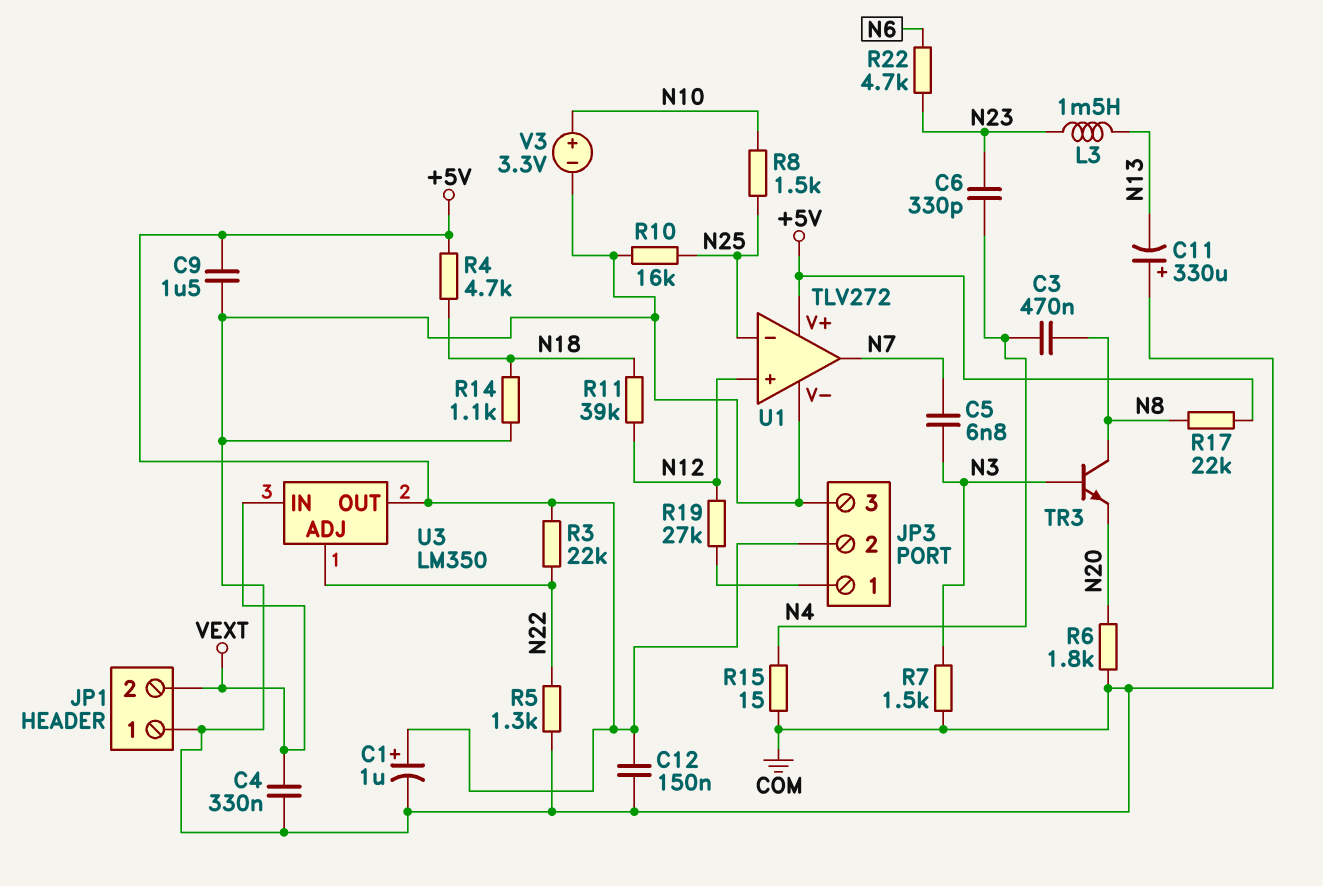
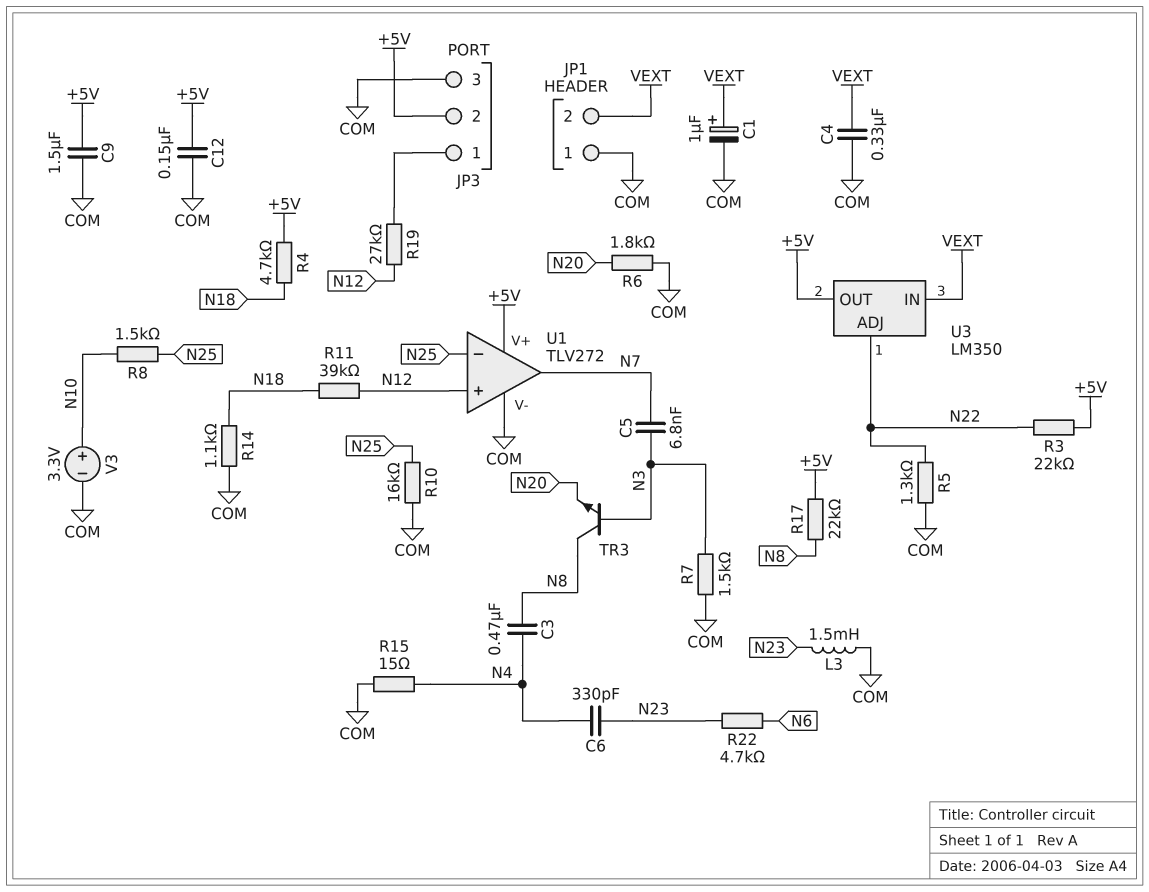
C1: 1uF (plus +5V, minus COM) -> 1uF (plus VEXT, minus COM)
C11: 330uF (plus COM, minus N13) -> none
L3: 1.5mH (N13, N23) -> 1.5mH (COM, N23)

